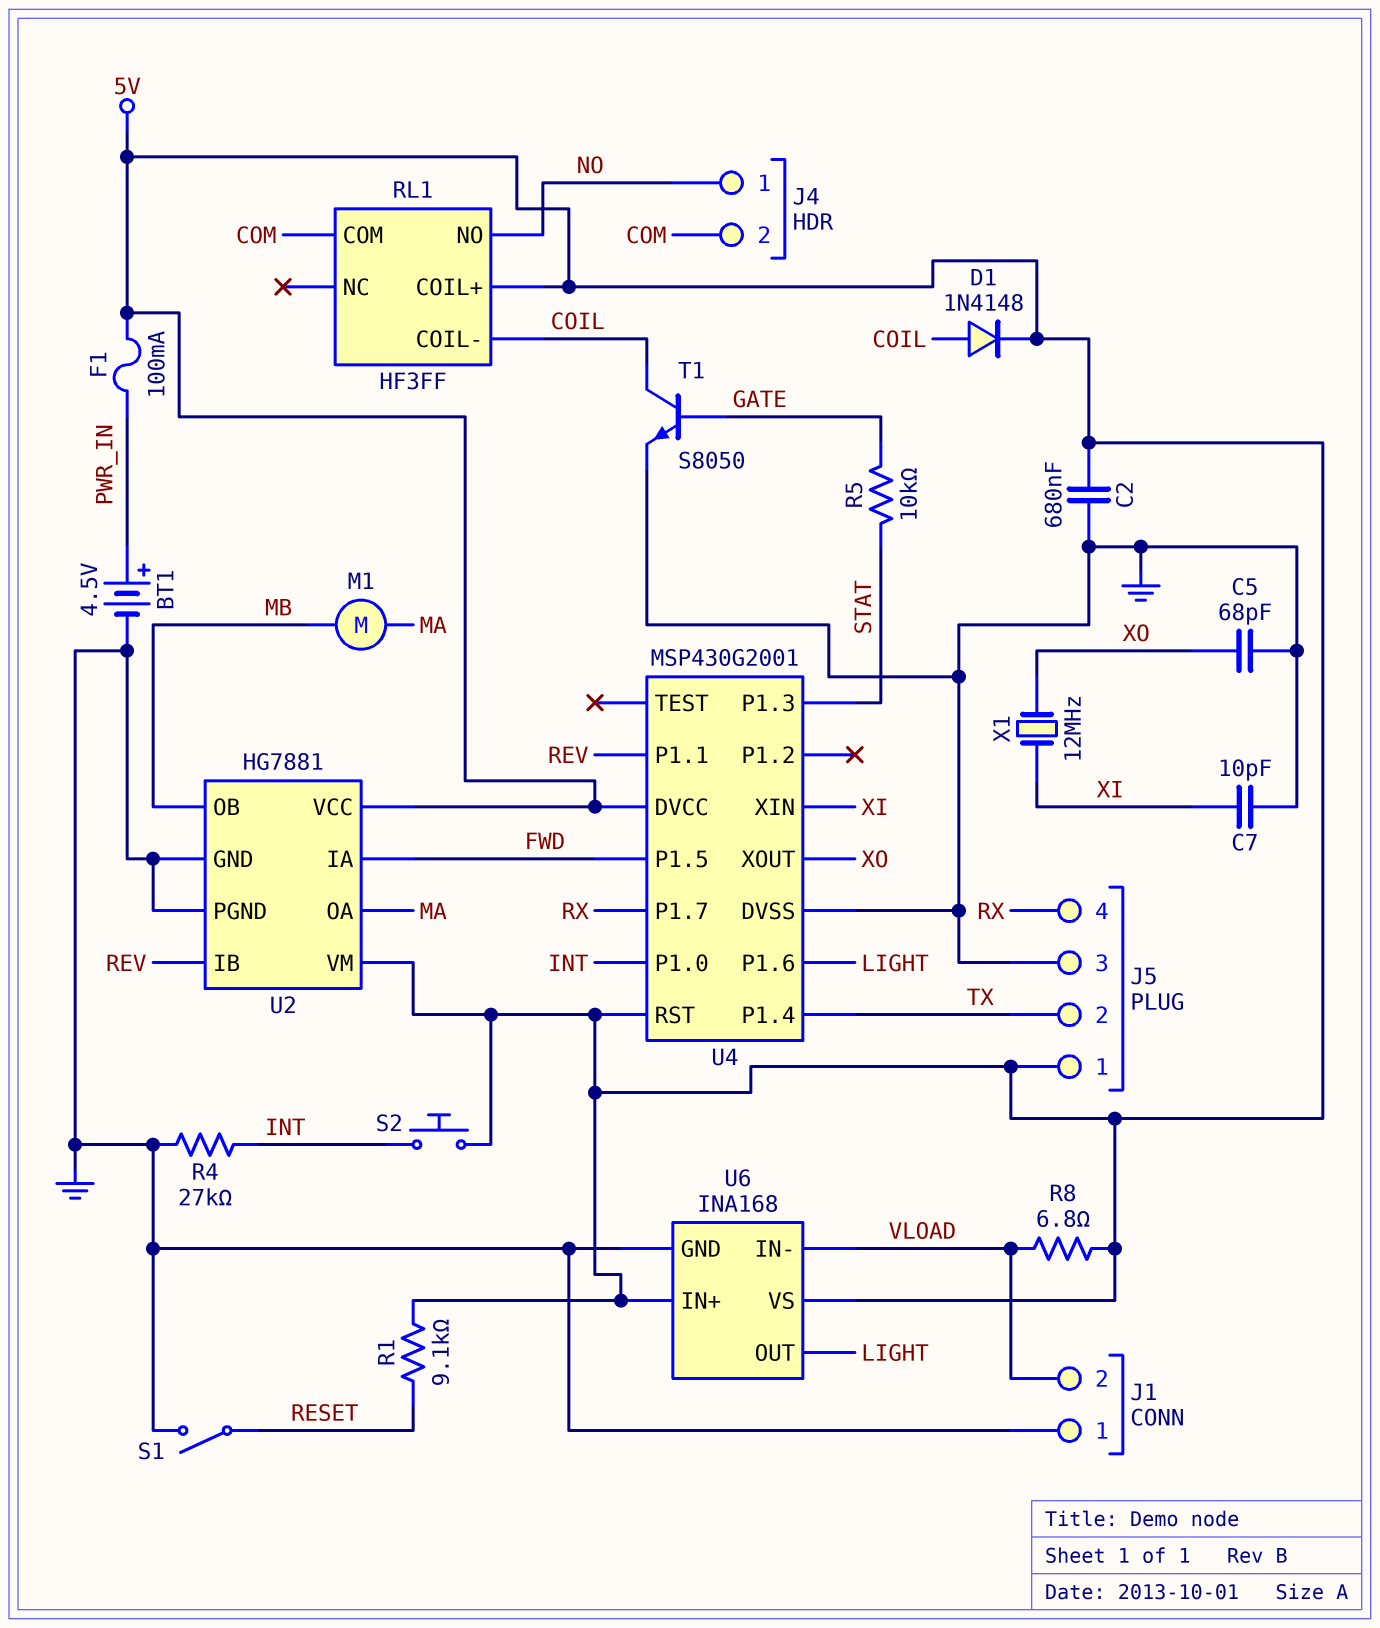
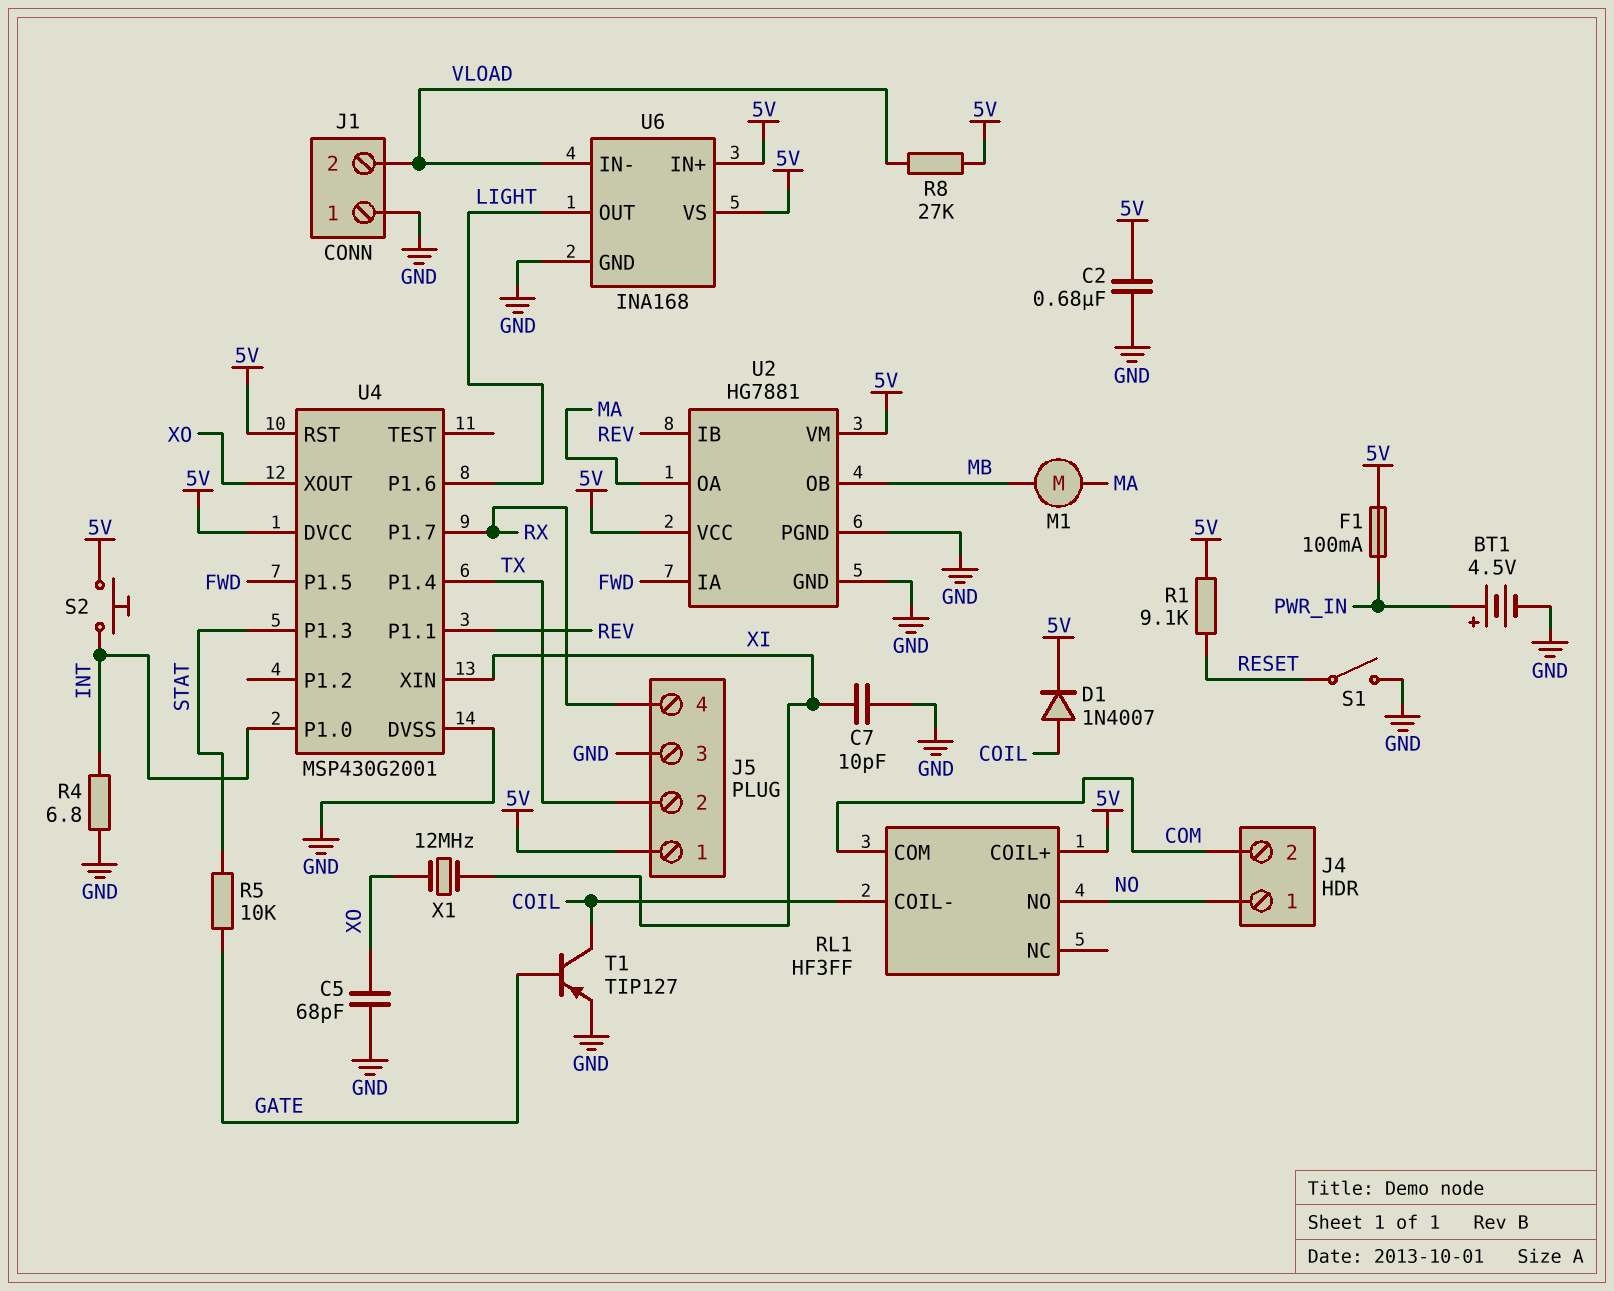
D1: diode 1N4148 (A COIL, K 5V) -> diode 1N4007 (A COIL, K 5V)
R4: 27k (GND, INT) -> 6.8 (GND, INT)
R8: 6.8 (5V, VLOAD) -> 27k (5V, VLOAD)
T1: NPN S8050 (B GATE, C COIL, E GND) -> PNP TIP127 (B GATE, C COIL, E GND)

